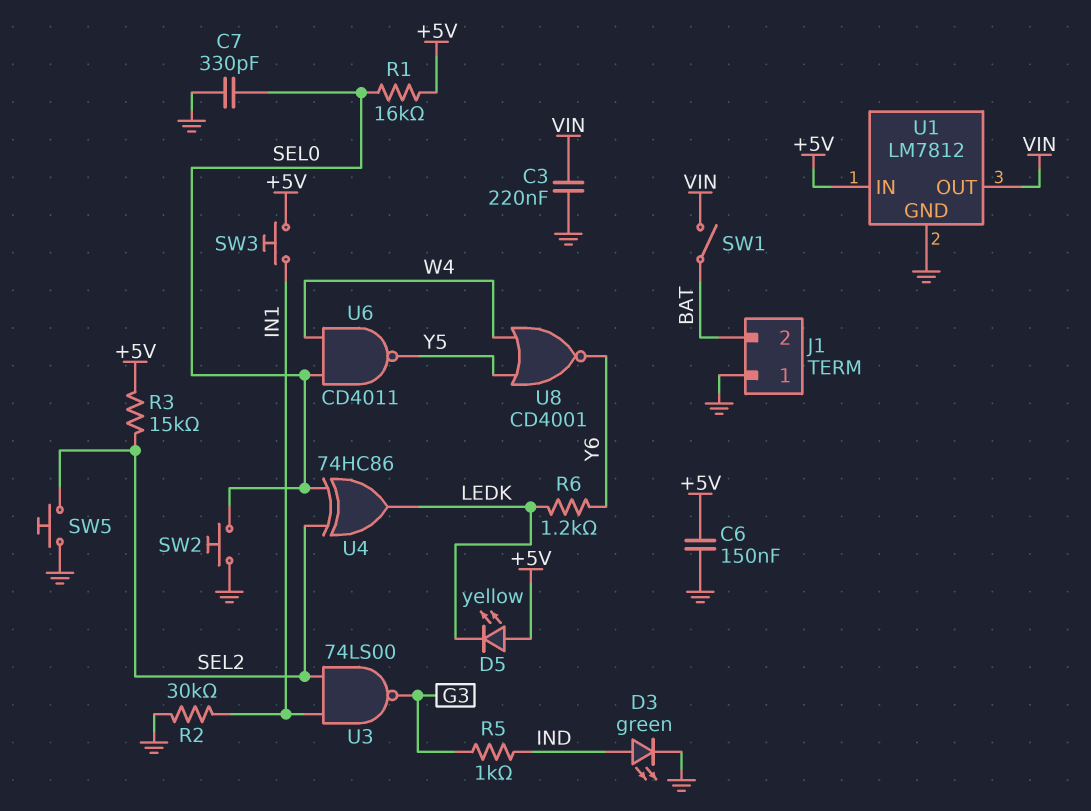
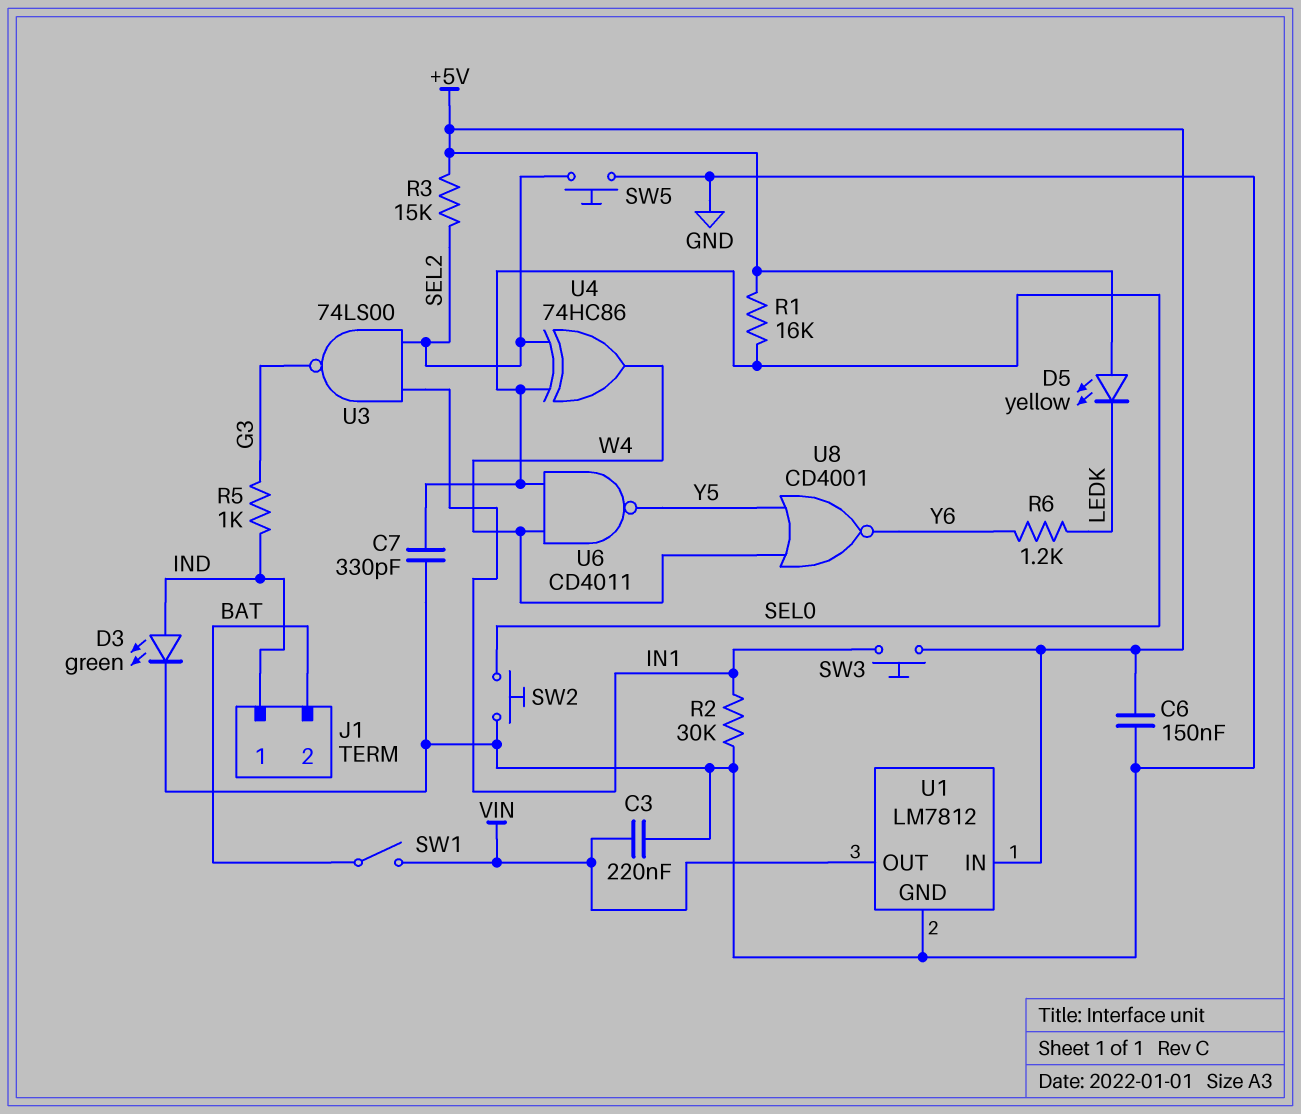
J1 pin 1: GND -> IND
U4: XOR 74HC86 (in SEL0, in SEL2, out LEDK) -> XOR 74HC86 (in SEL0, in SEL2, out W4)

